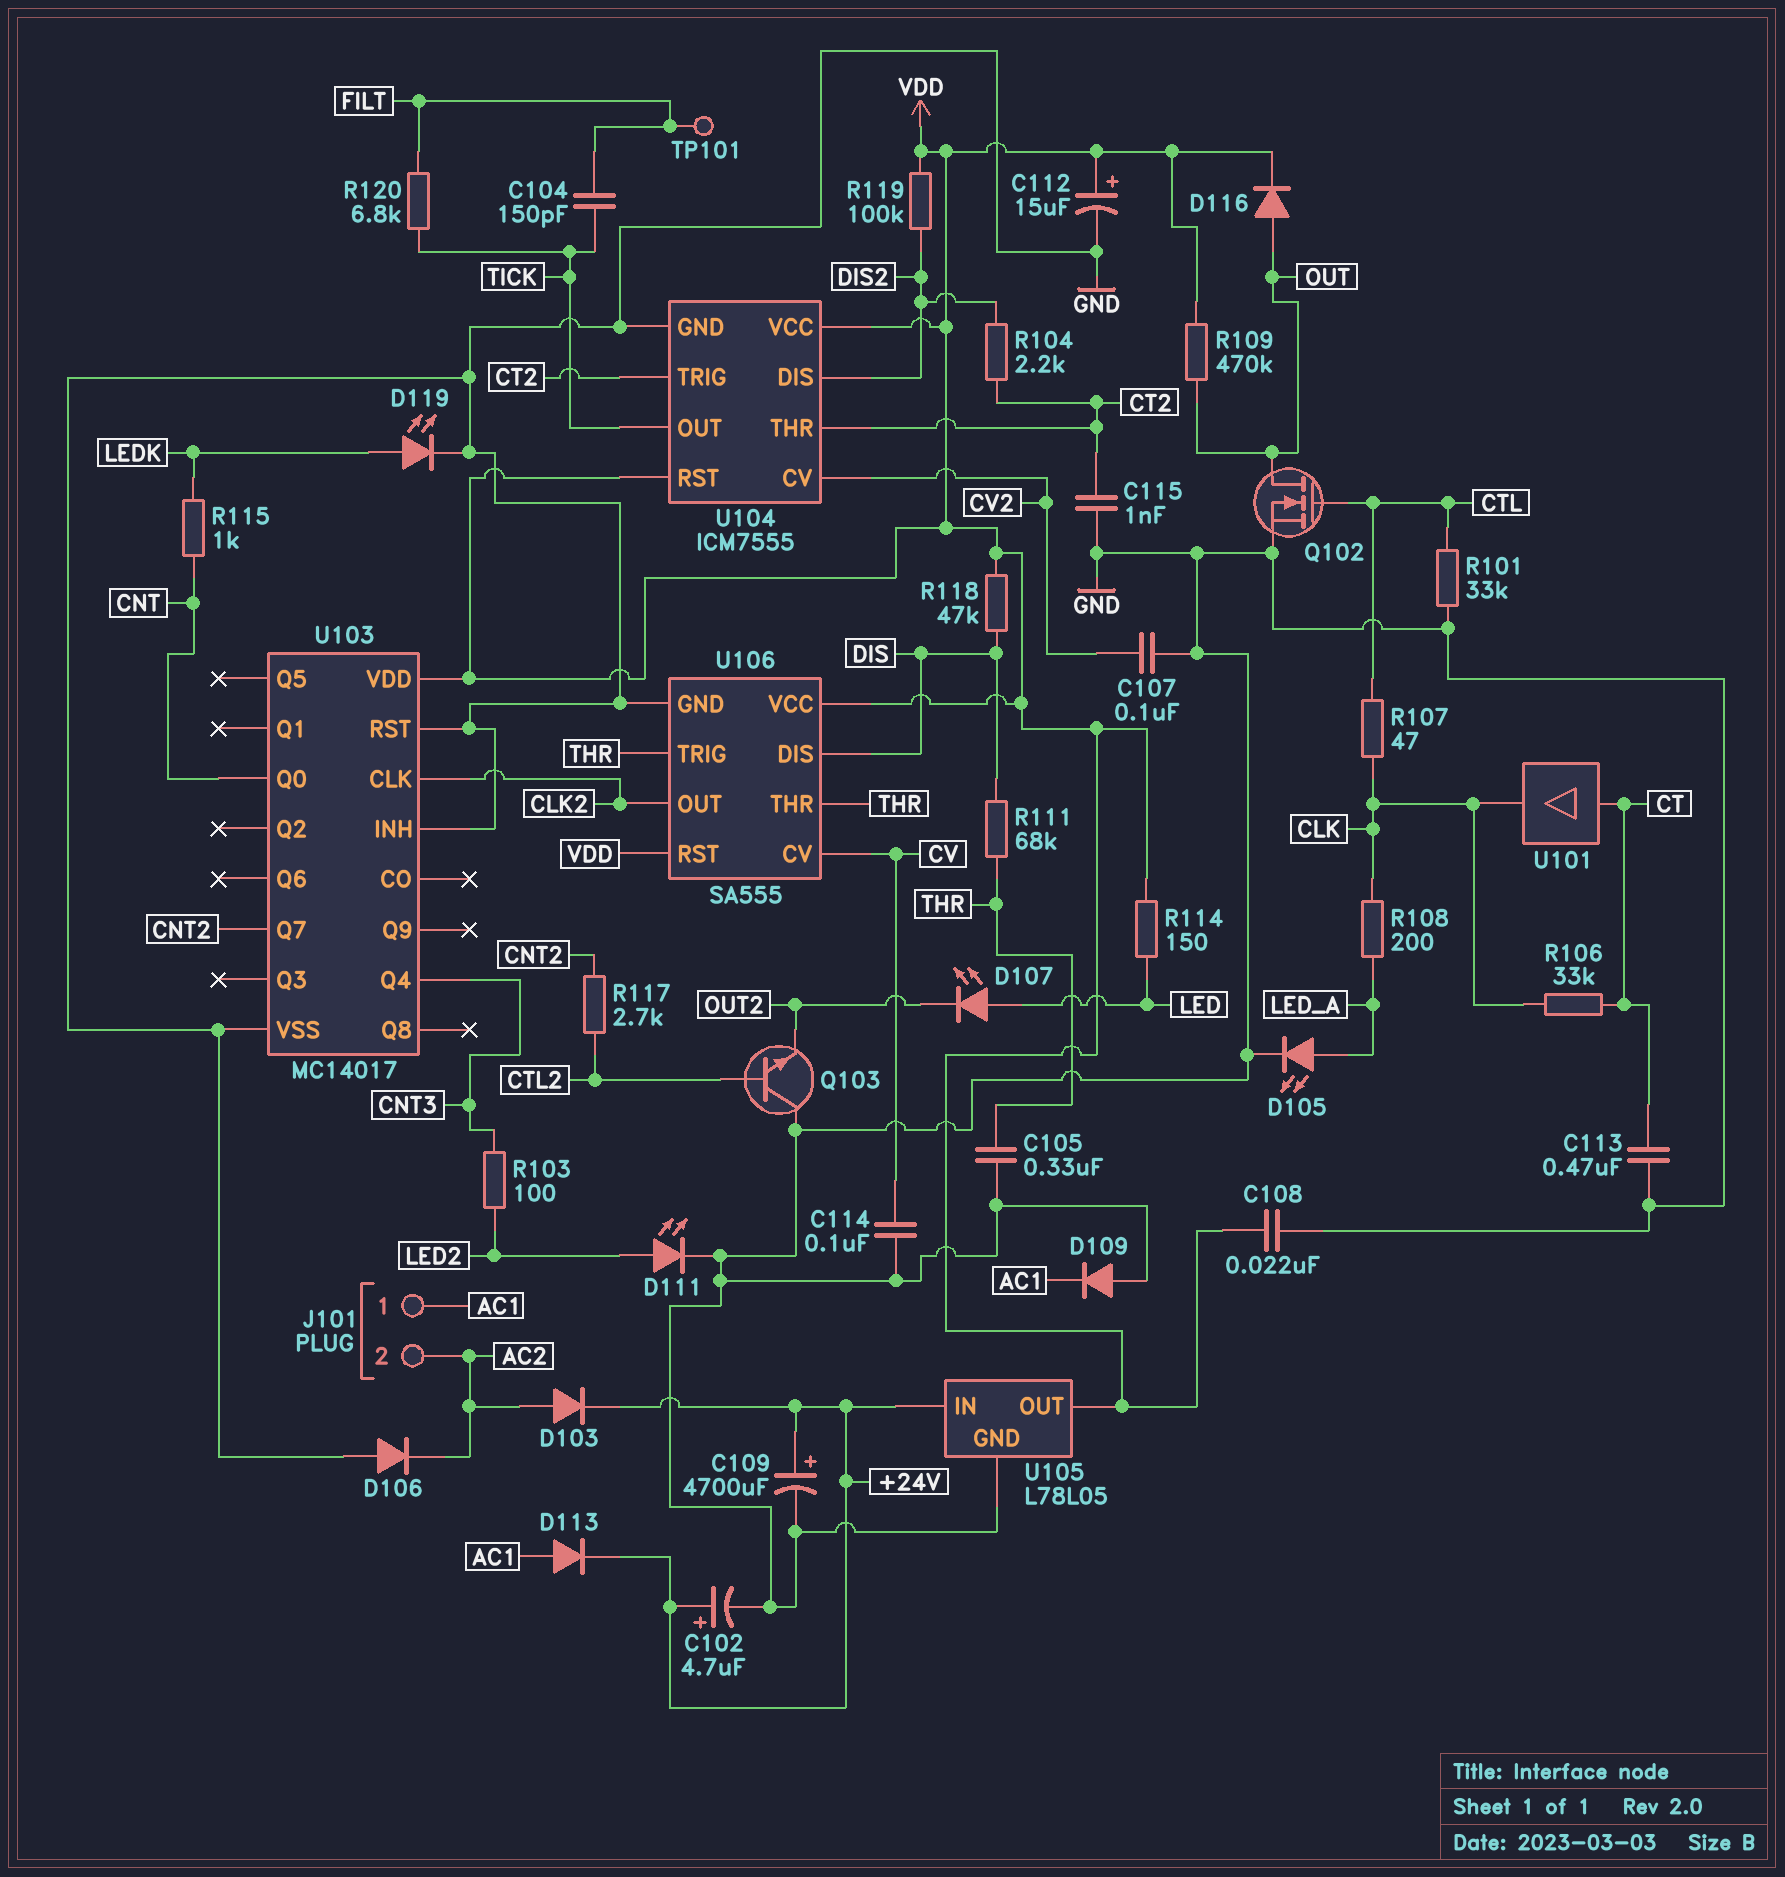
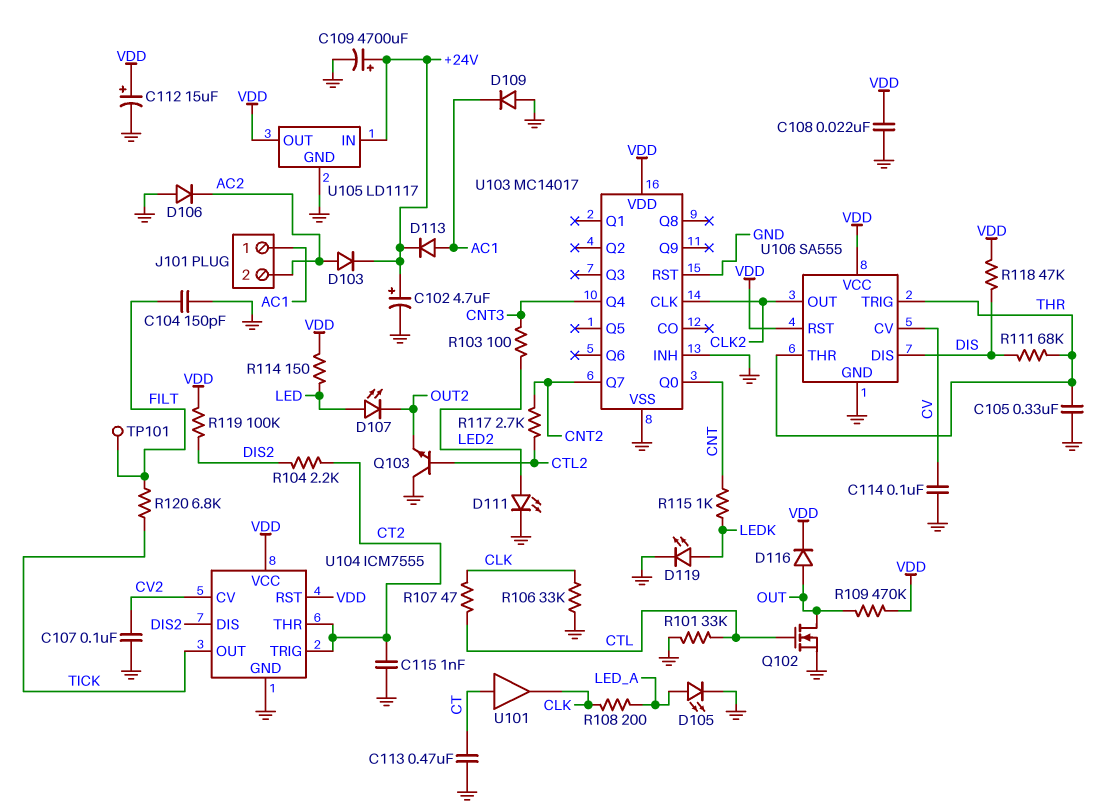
C104: 150pF (FILT, TICK) -> 150pF (FILT, GND)
R106: 33k (CLK, CT) -> 33k (CLK, GND)
U105: L78L05 -> LD1117

